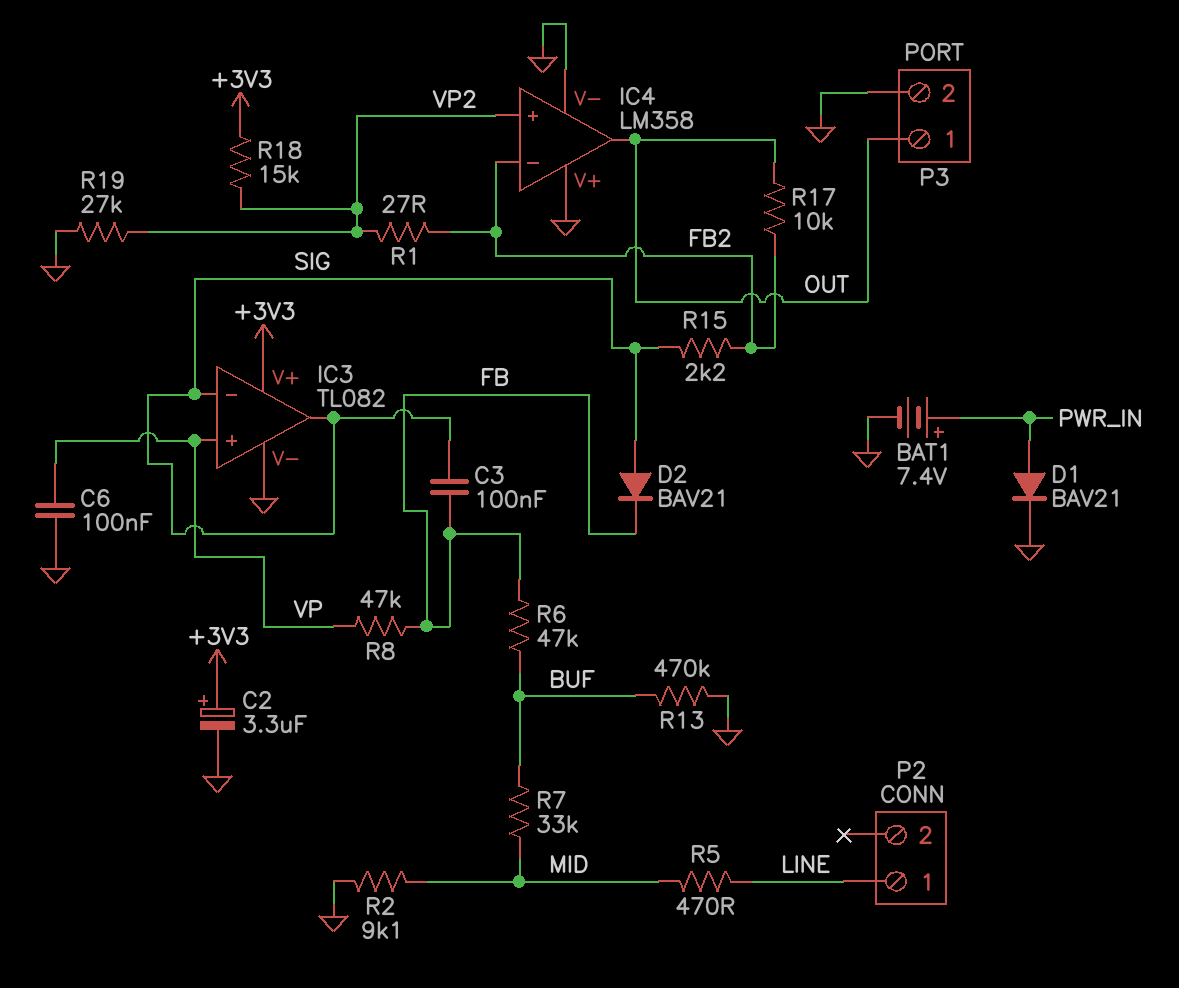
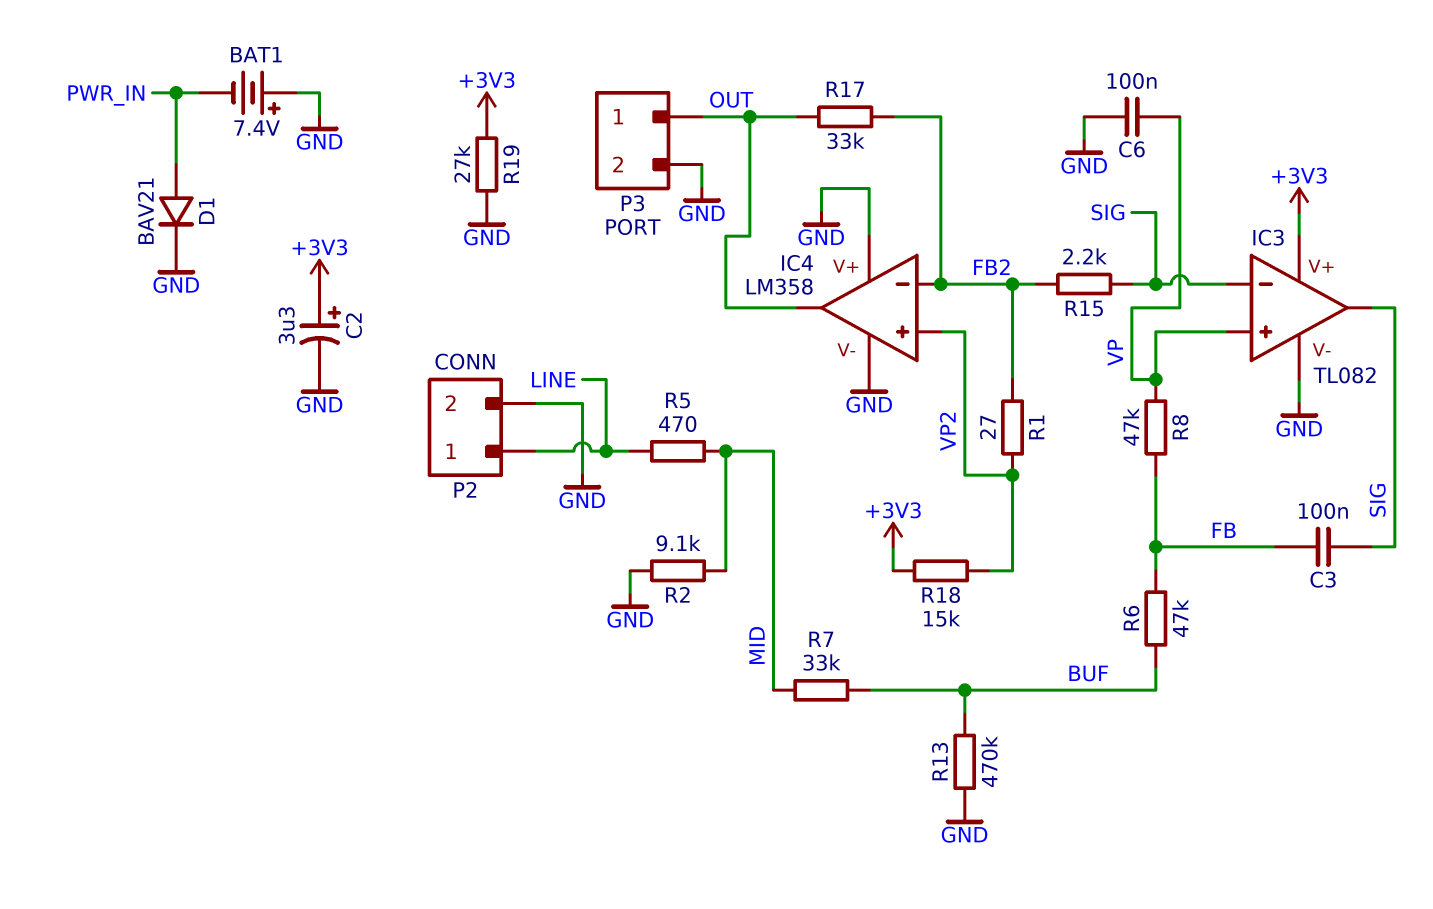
BAT1: 7.4V (plus PWR_IN, minus GND) -> 7.4V (plus GND, minus PWR_IN)
D2: diode BAV21 (A SIG, K FB) -> none
P2 pin 2: none -> GND
R17: 10k (FB2, OUT) -> 33k (FB2, OUT)
R19: 27k (GND, VP2) -> 27k (+3V3, GND)

